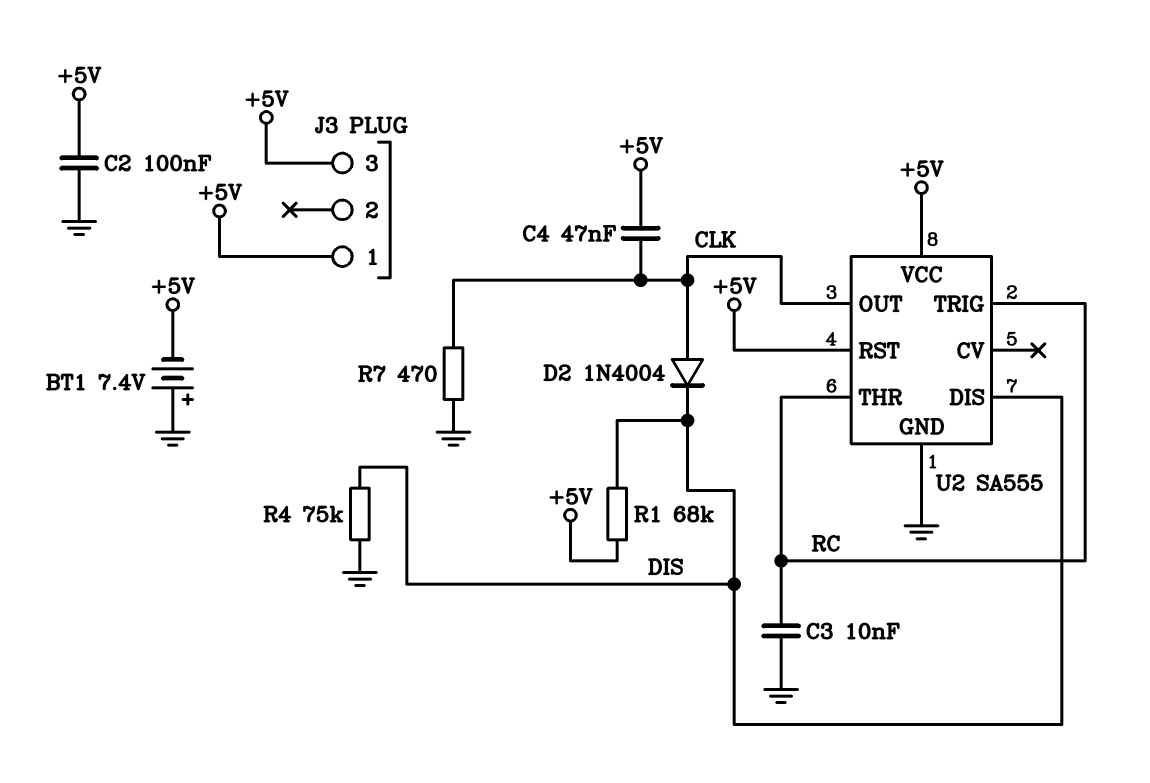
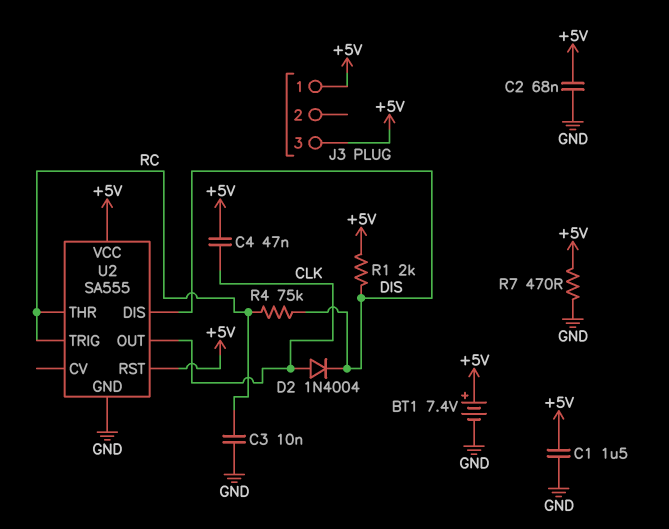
BT1: 7.4V (plus GND, minus +5V) -> 7.4V (plus +5V, minus GND)
C1: none -> 1.5uF (+5V, GND)
C2: 100nF (+5V, GND) -> 68nF (+5V, GND)
R1: 68k (+5V, DIS) -> 2k (+5V, DIS)
R4: 75k (DIS, GND) -> 75k (DIS, RC)
R7: 470 (CLK, GND) -> 470 (+5V, GND)

